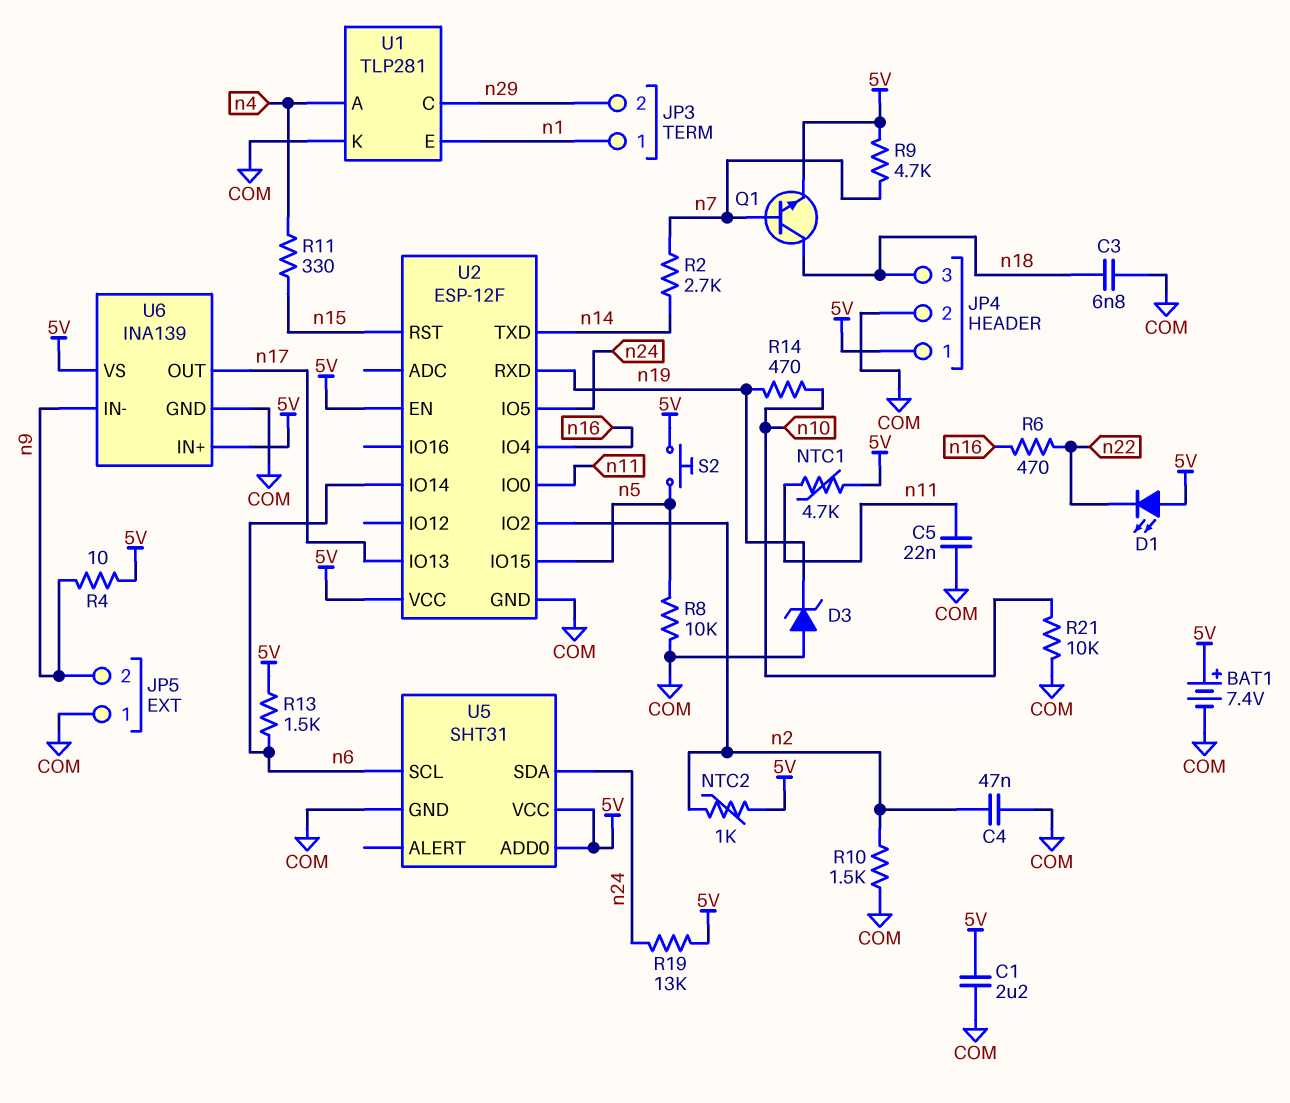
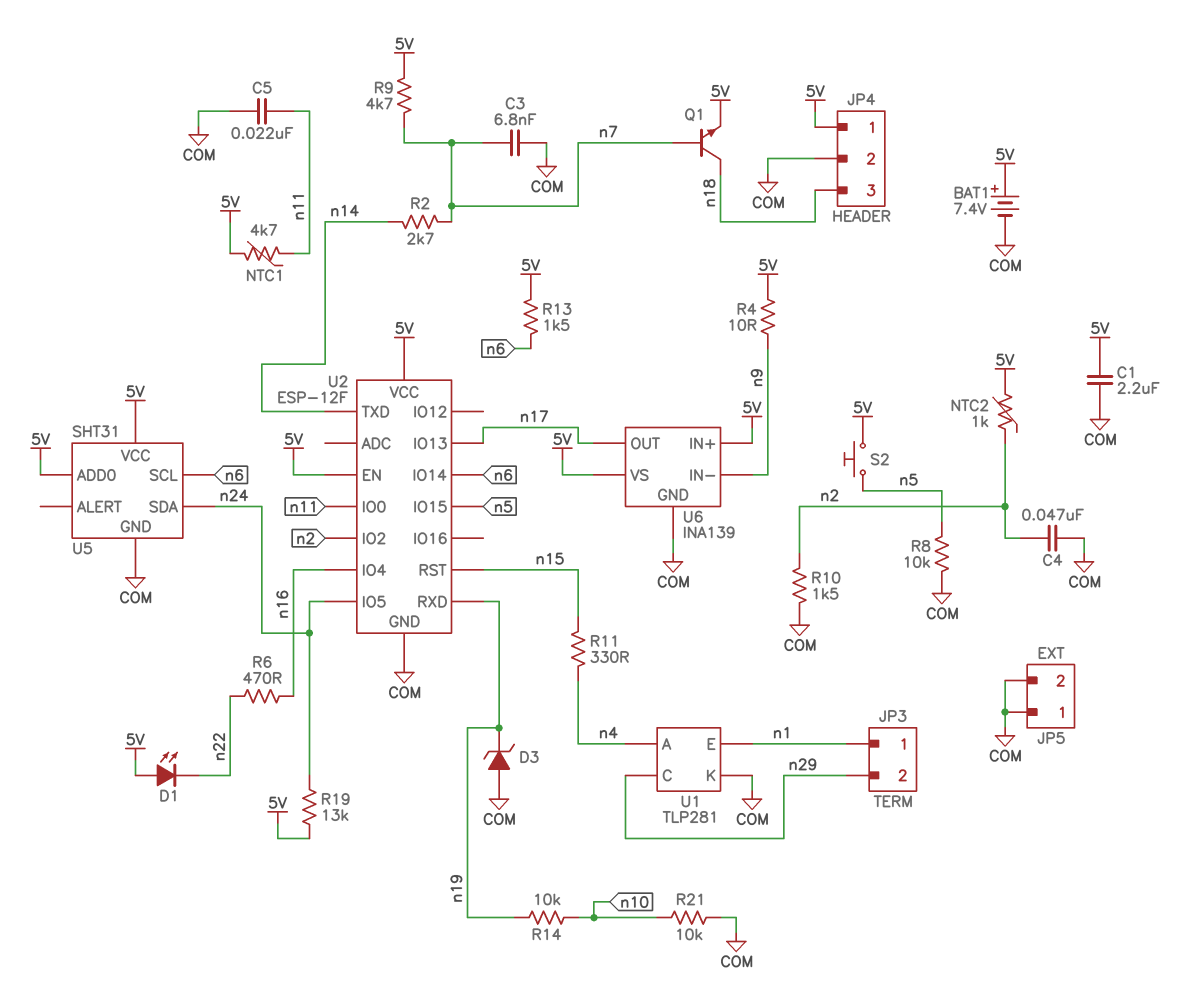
C3: 6.8nF (COM, n18) -> 6.8nF (COM, n7)
JP5 pin 2: n9 -> COM
R14: 470 (n10, n19) -> 10k (n10, n19)

